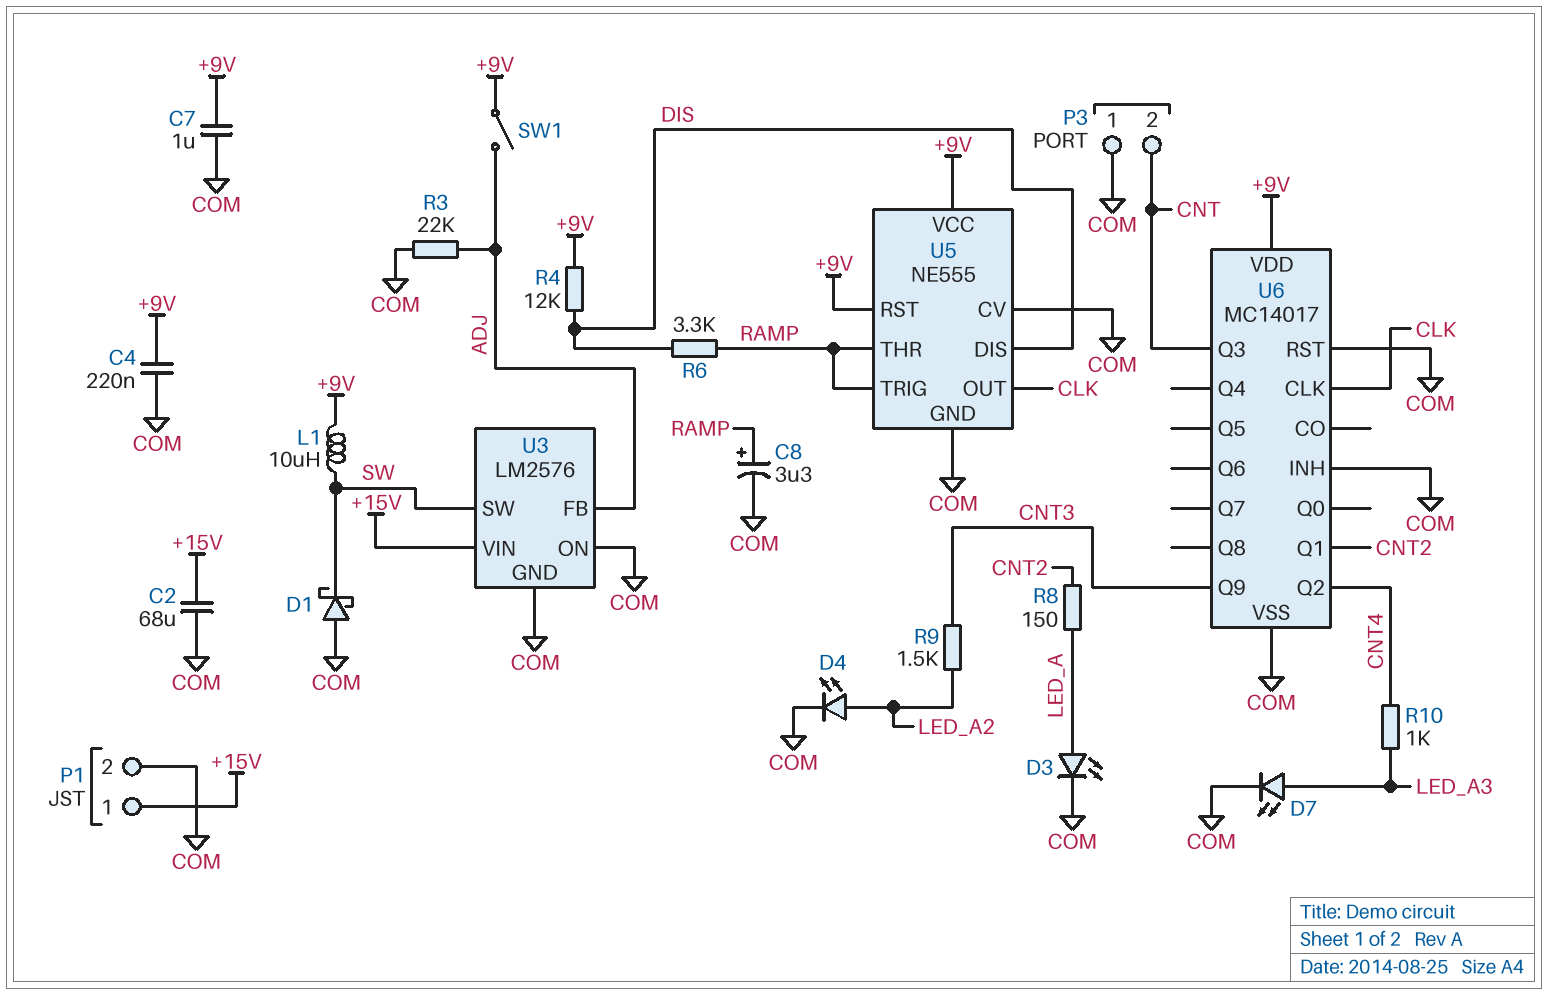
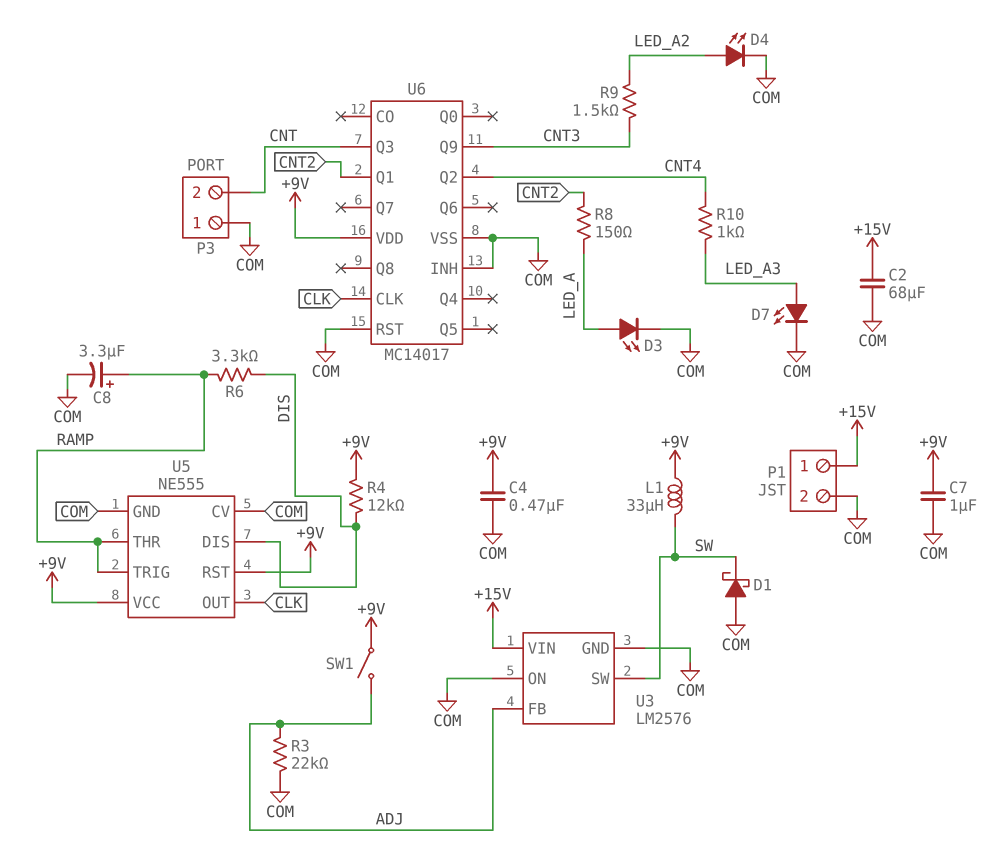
C4: 220nF (+9V, COM) -> 470nF (+9V, COM)
L1: 10uH (+9V, SW) -> 33uH (+9V, SW)

